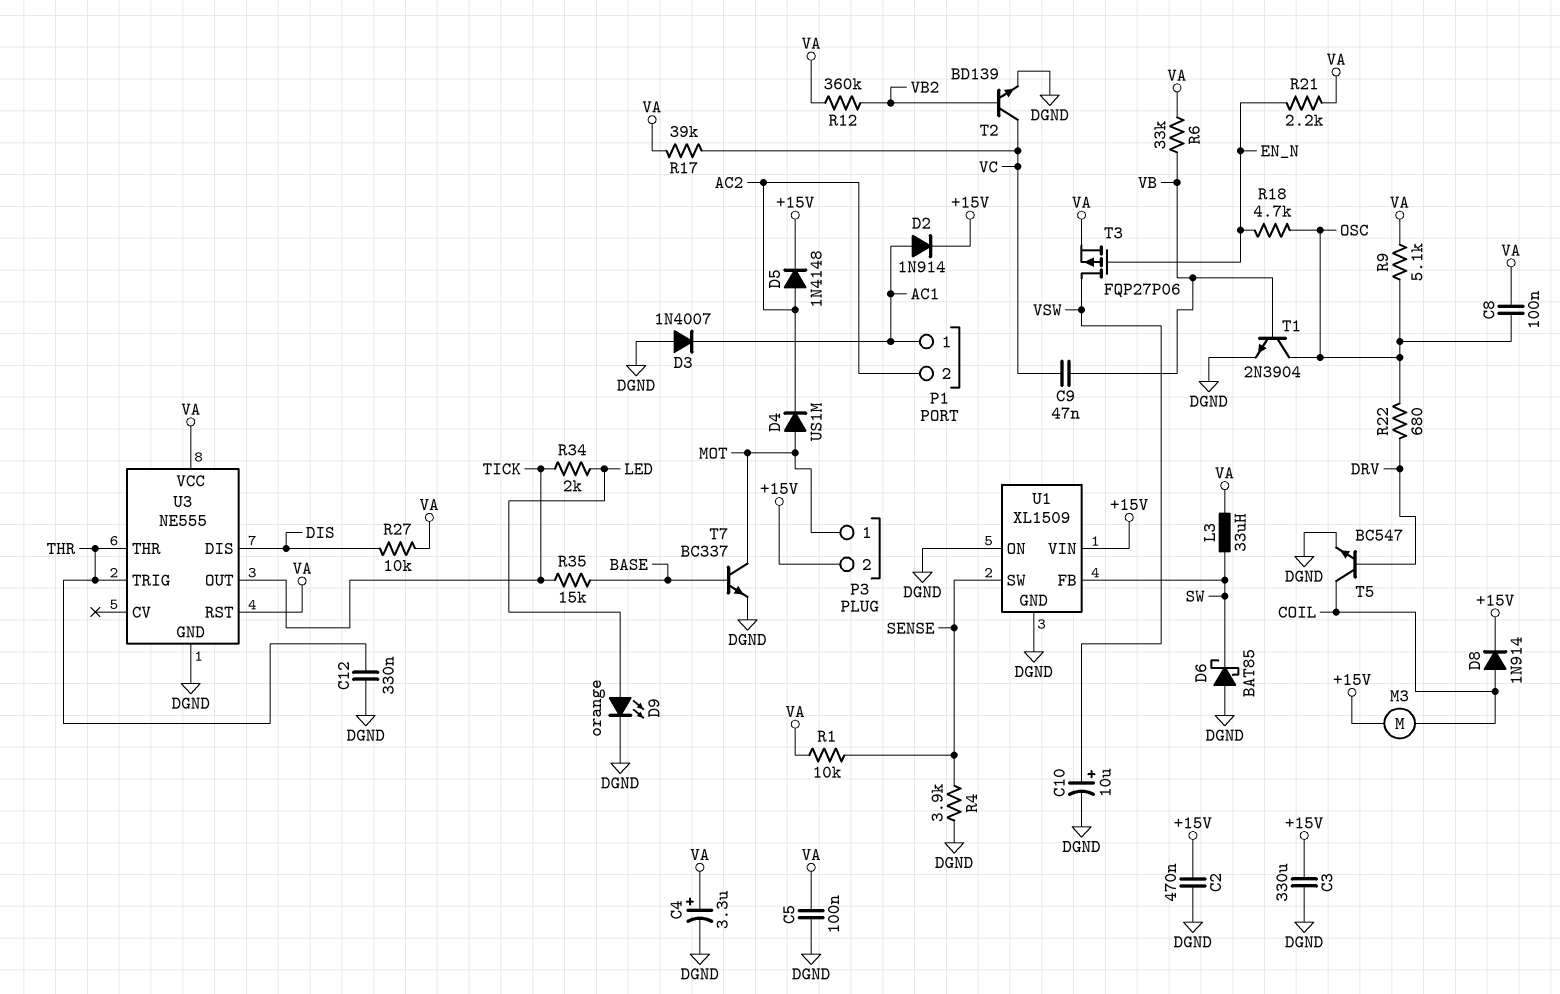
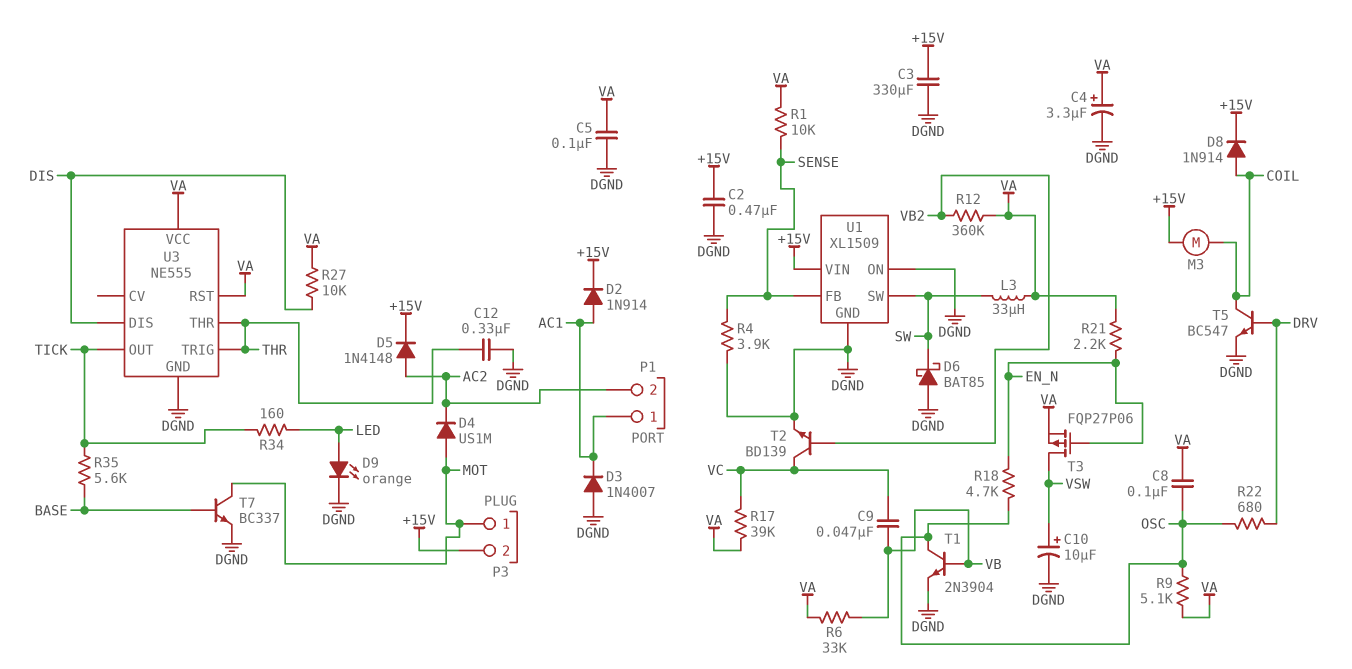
R34: 2k (LED, TICK) -> 160 (LED, TICK)
R35: 15k (BASE, TICK) -> 5.6k (BASE, TICK)
U1 pin FB: SW -> SENSE
U1 pin SW: SENSE -> SW

